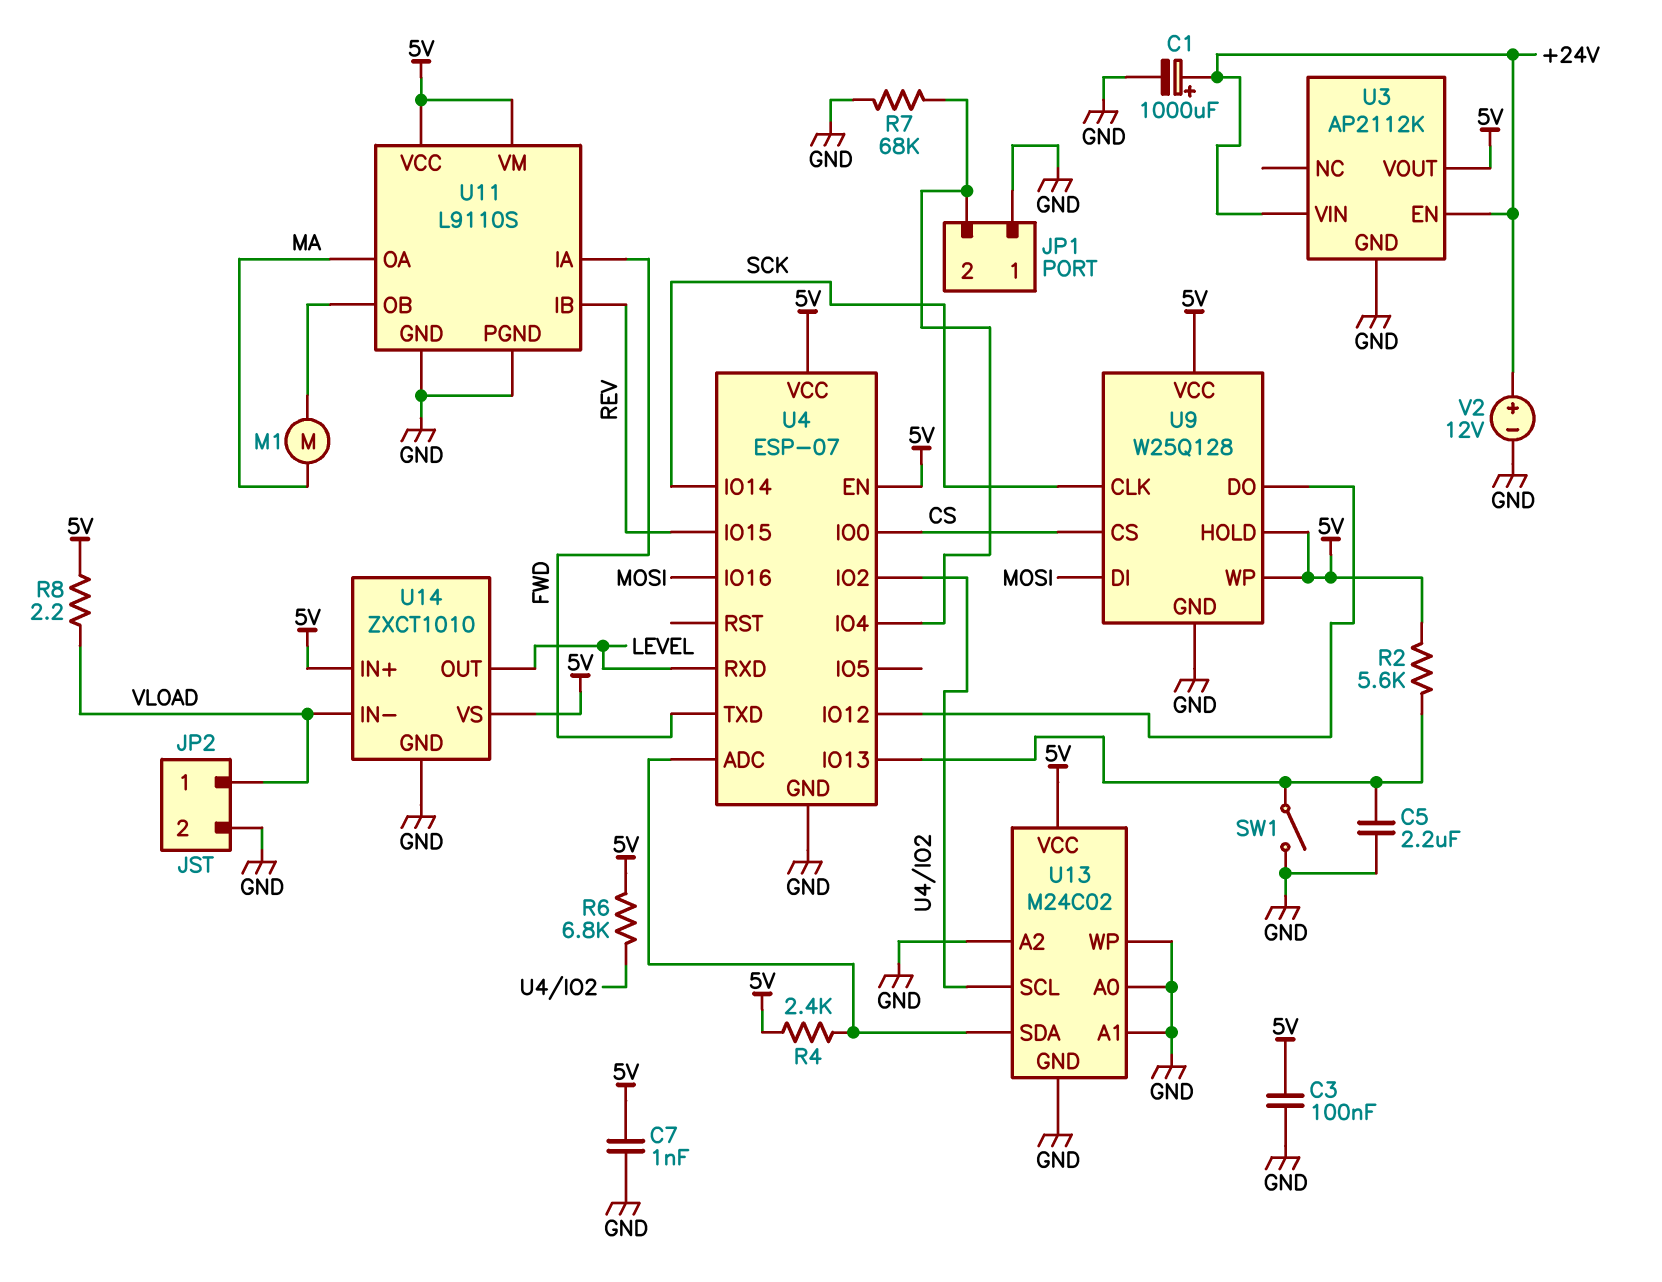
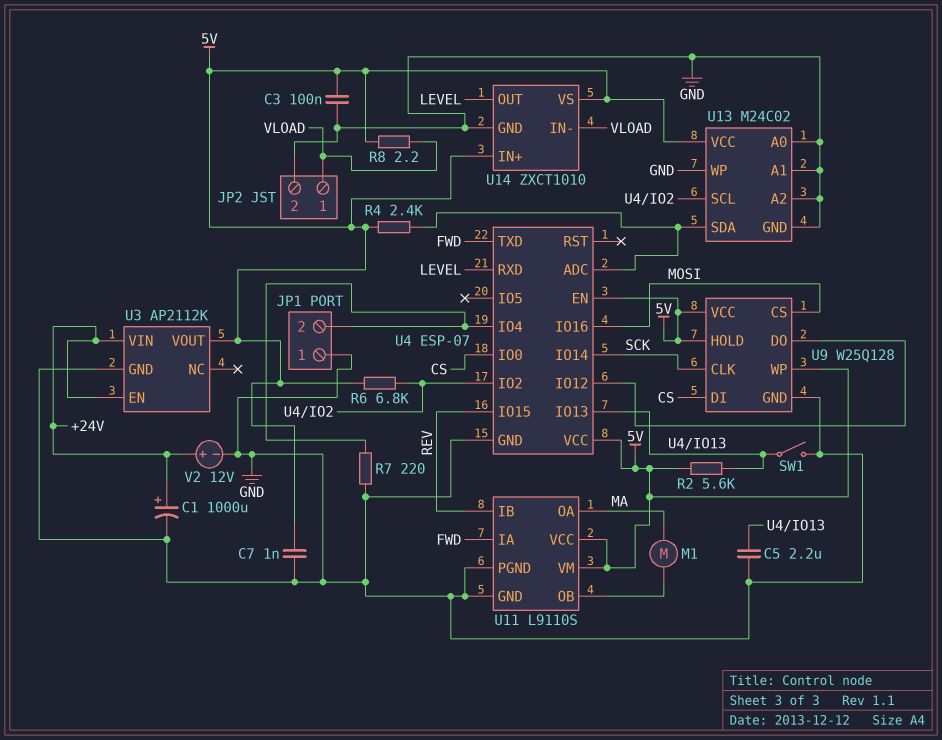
R7: 68k (GND, JP1/2) -> 220 (GND, JP1/2)
U9 pin CS: CS -> MOSI
U9 pin DI: MOSI -> CS

